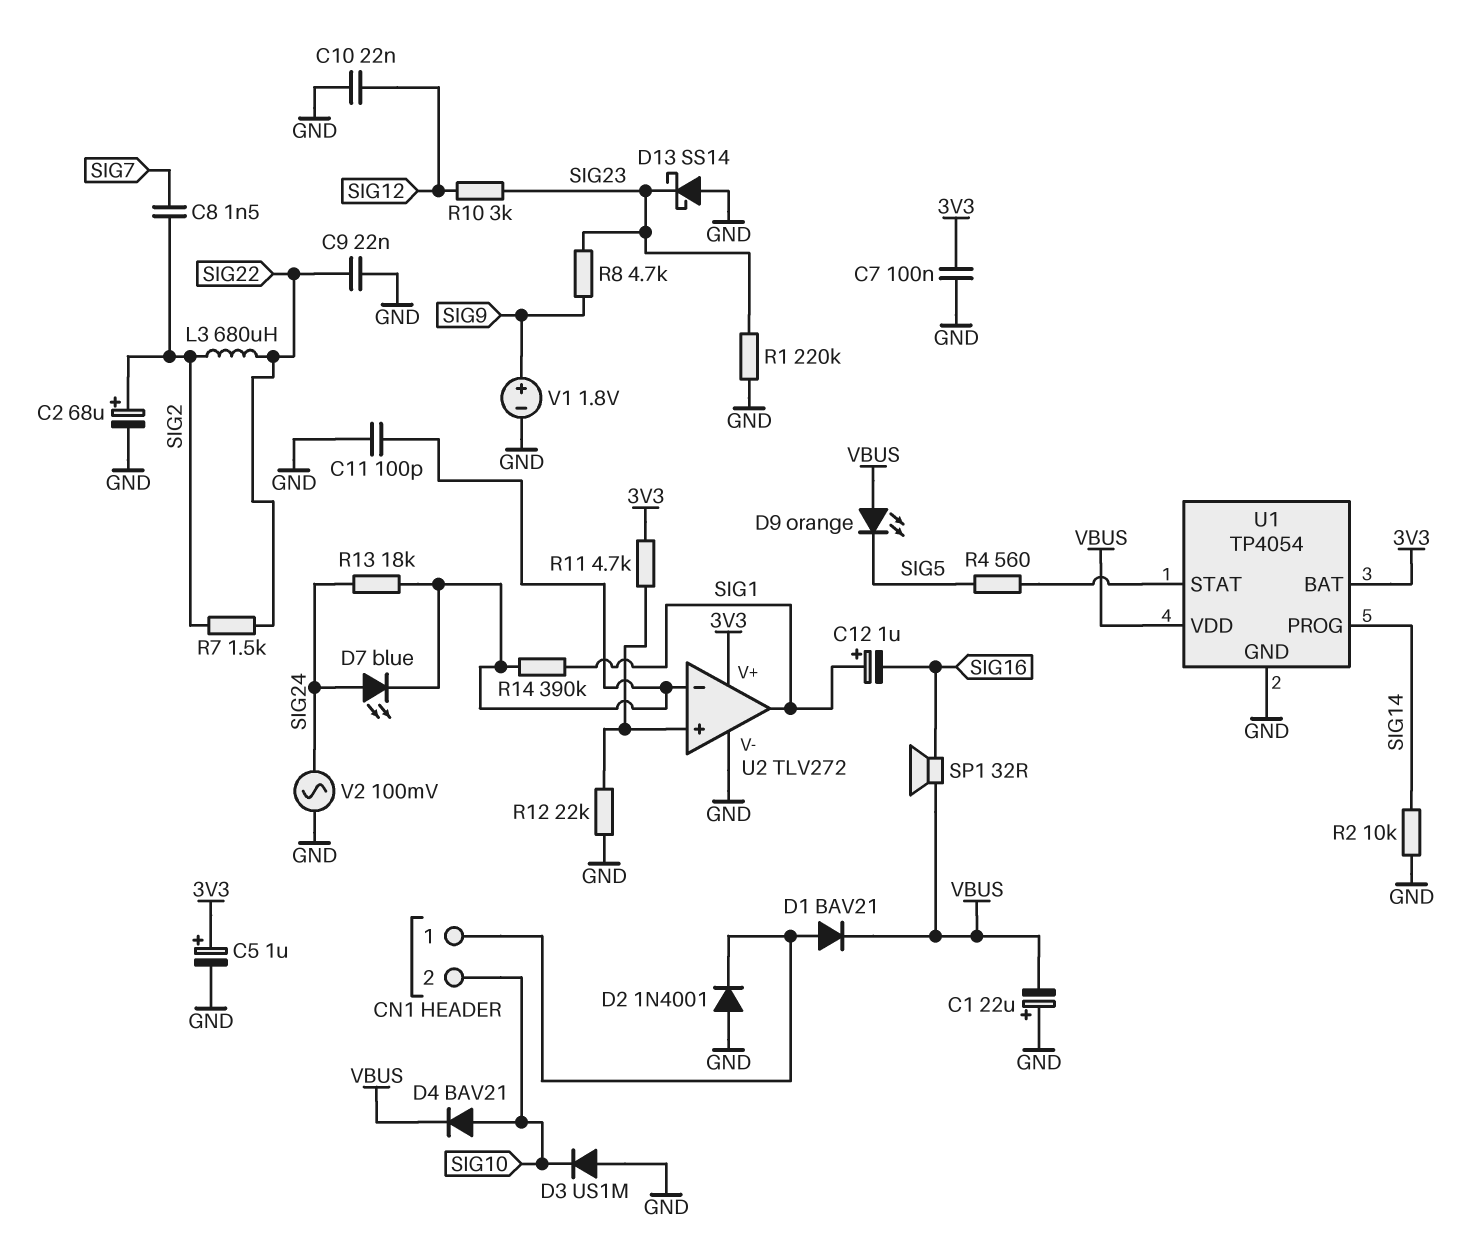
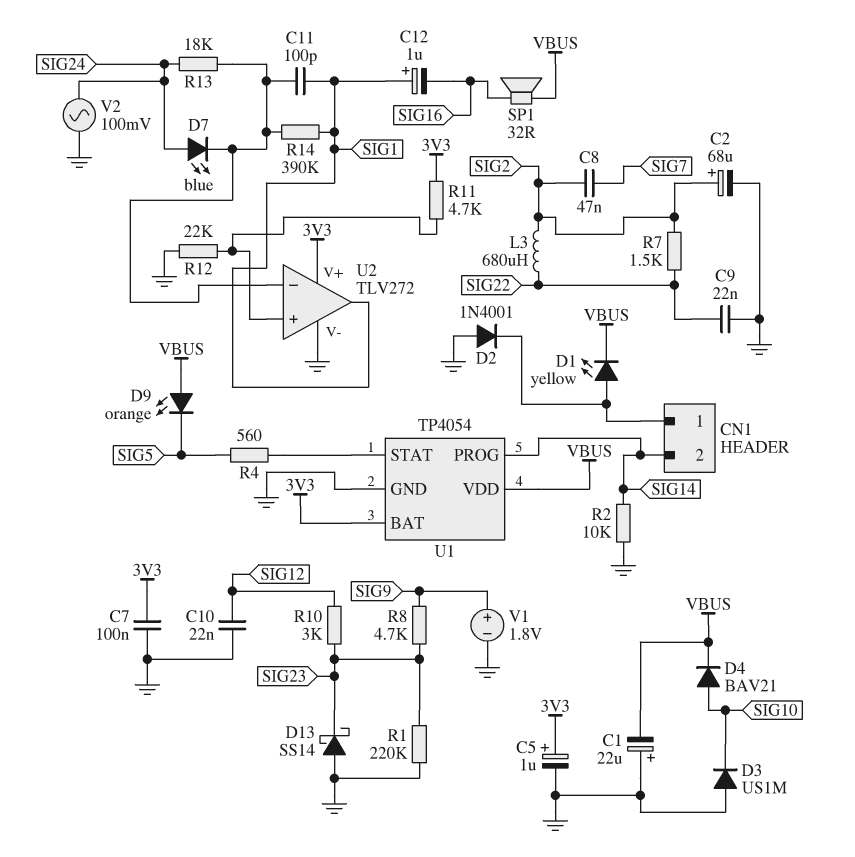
C8: 1.5nF (SIG2, SIG7) -> 47nF (SIG2, SIG7)
C11: 100pF (GND, U2/in-) -> 100pF (SIG1, U2/in-)
CN1 pin 2: SIG10 -> SIG14
D1: diode BAV21 (A CN1/1, K VBUS) -> LED yellow (A CN1/1, K VBUS)

